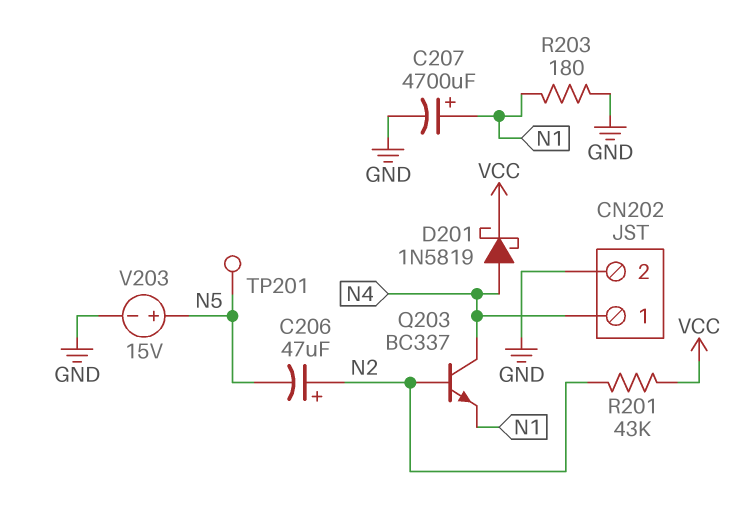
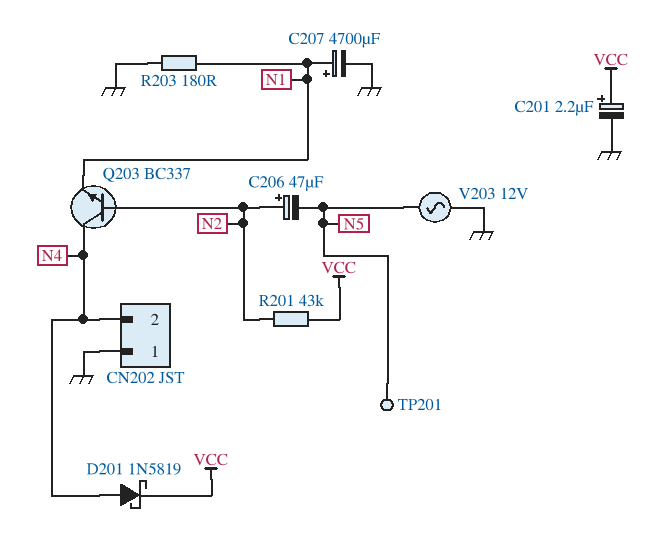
C201: none -> 2.2uF (plus VCC, minus GND)
CN202 pin 1: N4 -> GND
CN202 pin 2: GND -> N4
V203: 15V (plus N5, minus GND) -> AC 12V (GND, N5)

